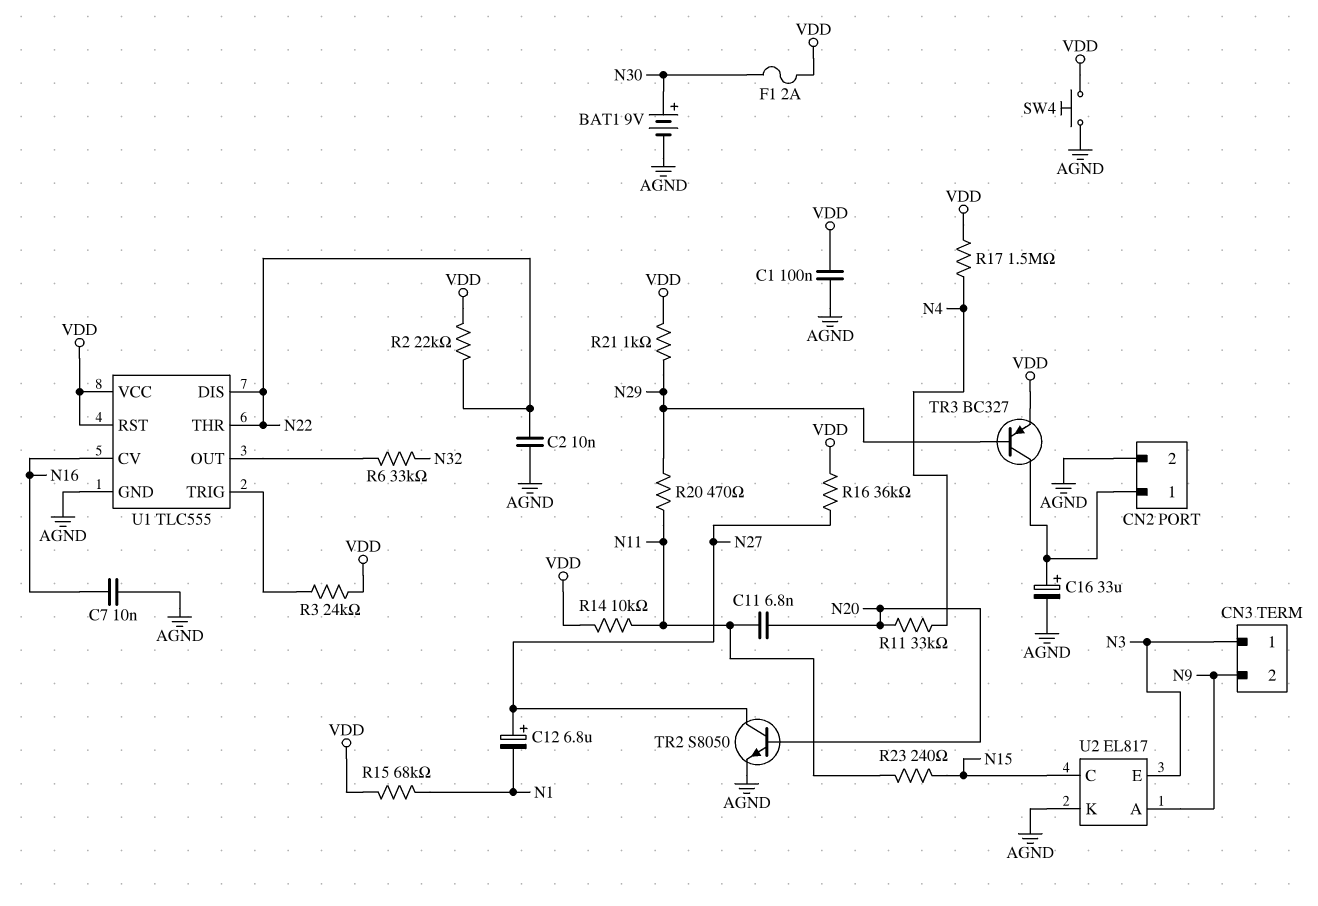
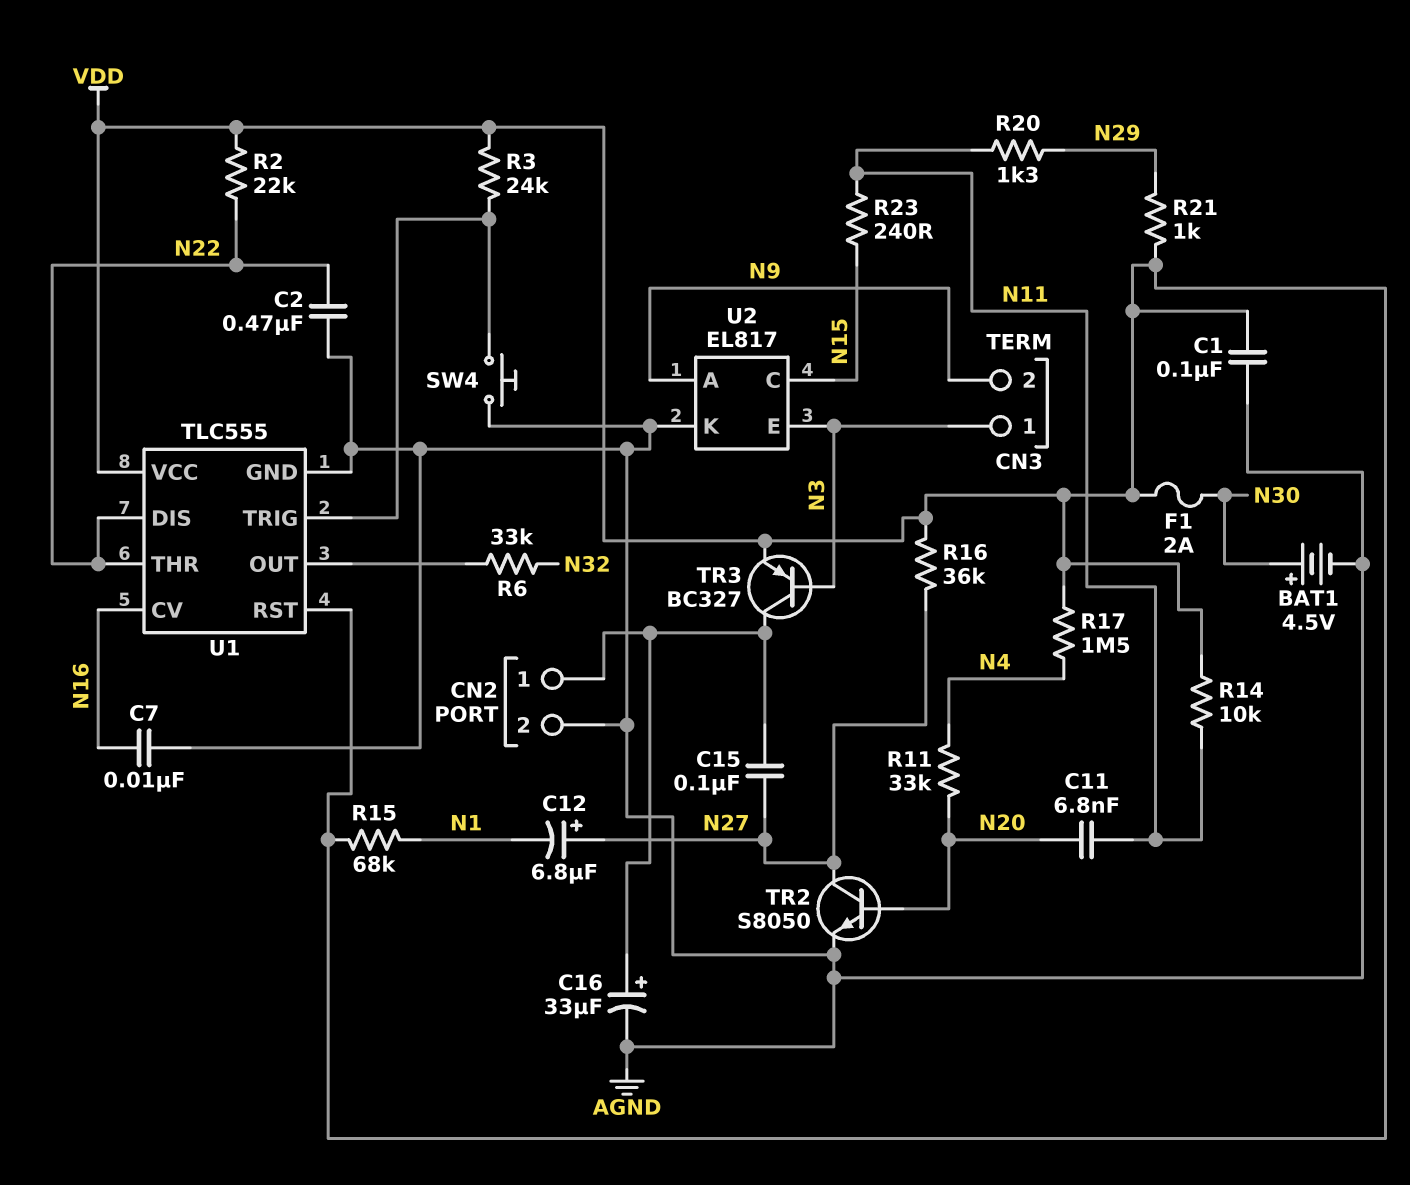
BAT1: 9V (plus N30, minus AGND) -> 4.5V (plus N30, minus AGND)
C2: 10nF (AGND, N22) -> 470nF (AGND, N22)
C15: none -> 100nF (CN2/1, N27)
R20: 470 (N11, N29) -> 1.3k (N11, N29)
SW4: button (AGND, VDD) -> button (AGND, U1/TRIG)
TR3: PNP BC327 (B N29, C CN2/1, E VDD) -> PNP BC327 (B N3, C CN2/1, E VDD)

